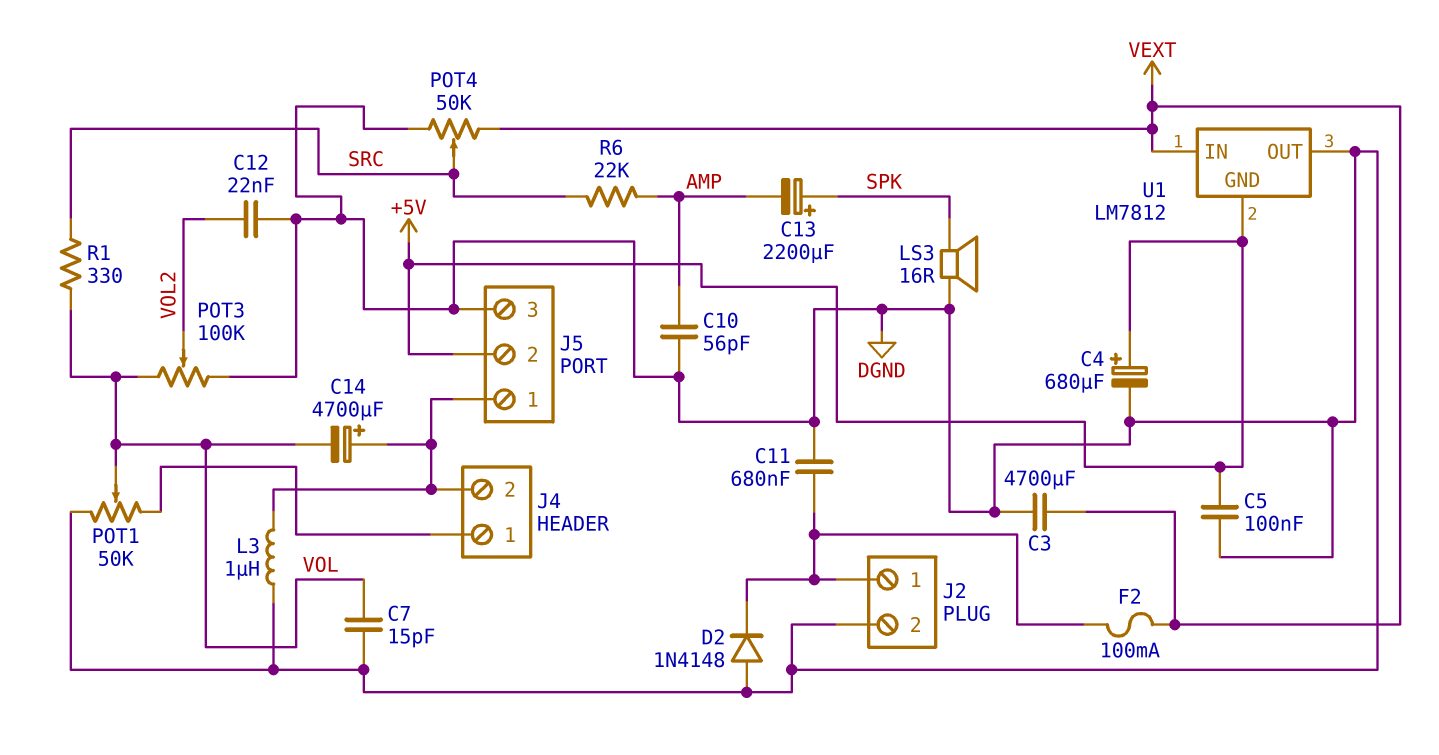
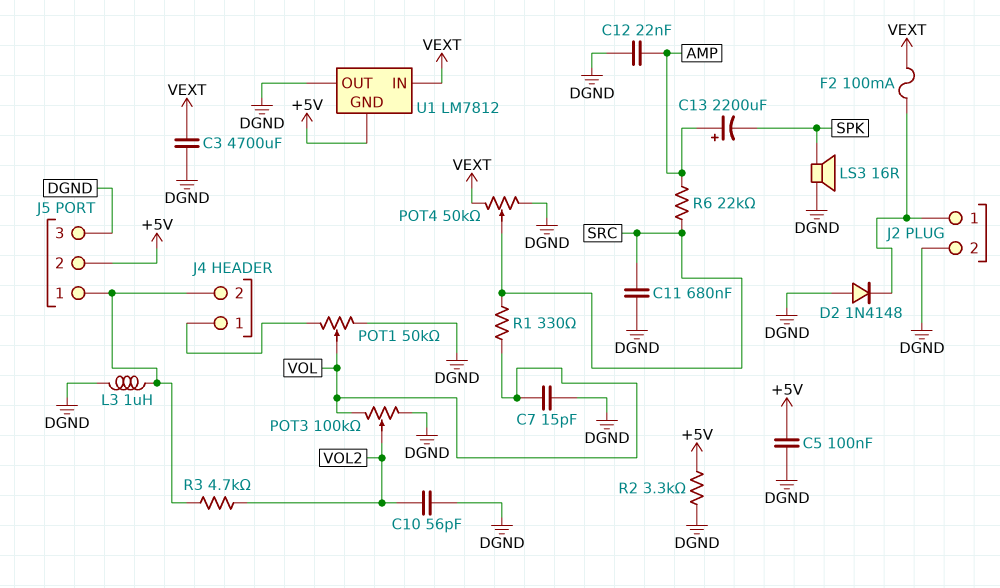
C4: 680uF (plus +5V, minus DGND) -> none
C10: 56pF (AMP, DGND) -> 56pF (DGND, VOL2)
C11: 680nF (DGND, J2/1) -> 680nF (DGND, SRC)
C12: 22nF (DGND, VOL2) -> 22nF (AMP, DGND)
C13: 2200uF (plus SPK, minus AMP) -> 2200uF (plus AMP, minus SPK)
C14: 4700uF (plus J4/2, minus VOL) -> none
R2: none -> 3.3k (+5V, DGND)
R3: none -> 4.7k (J4/2, VOL2)

